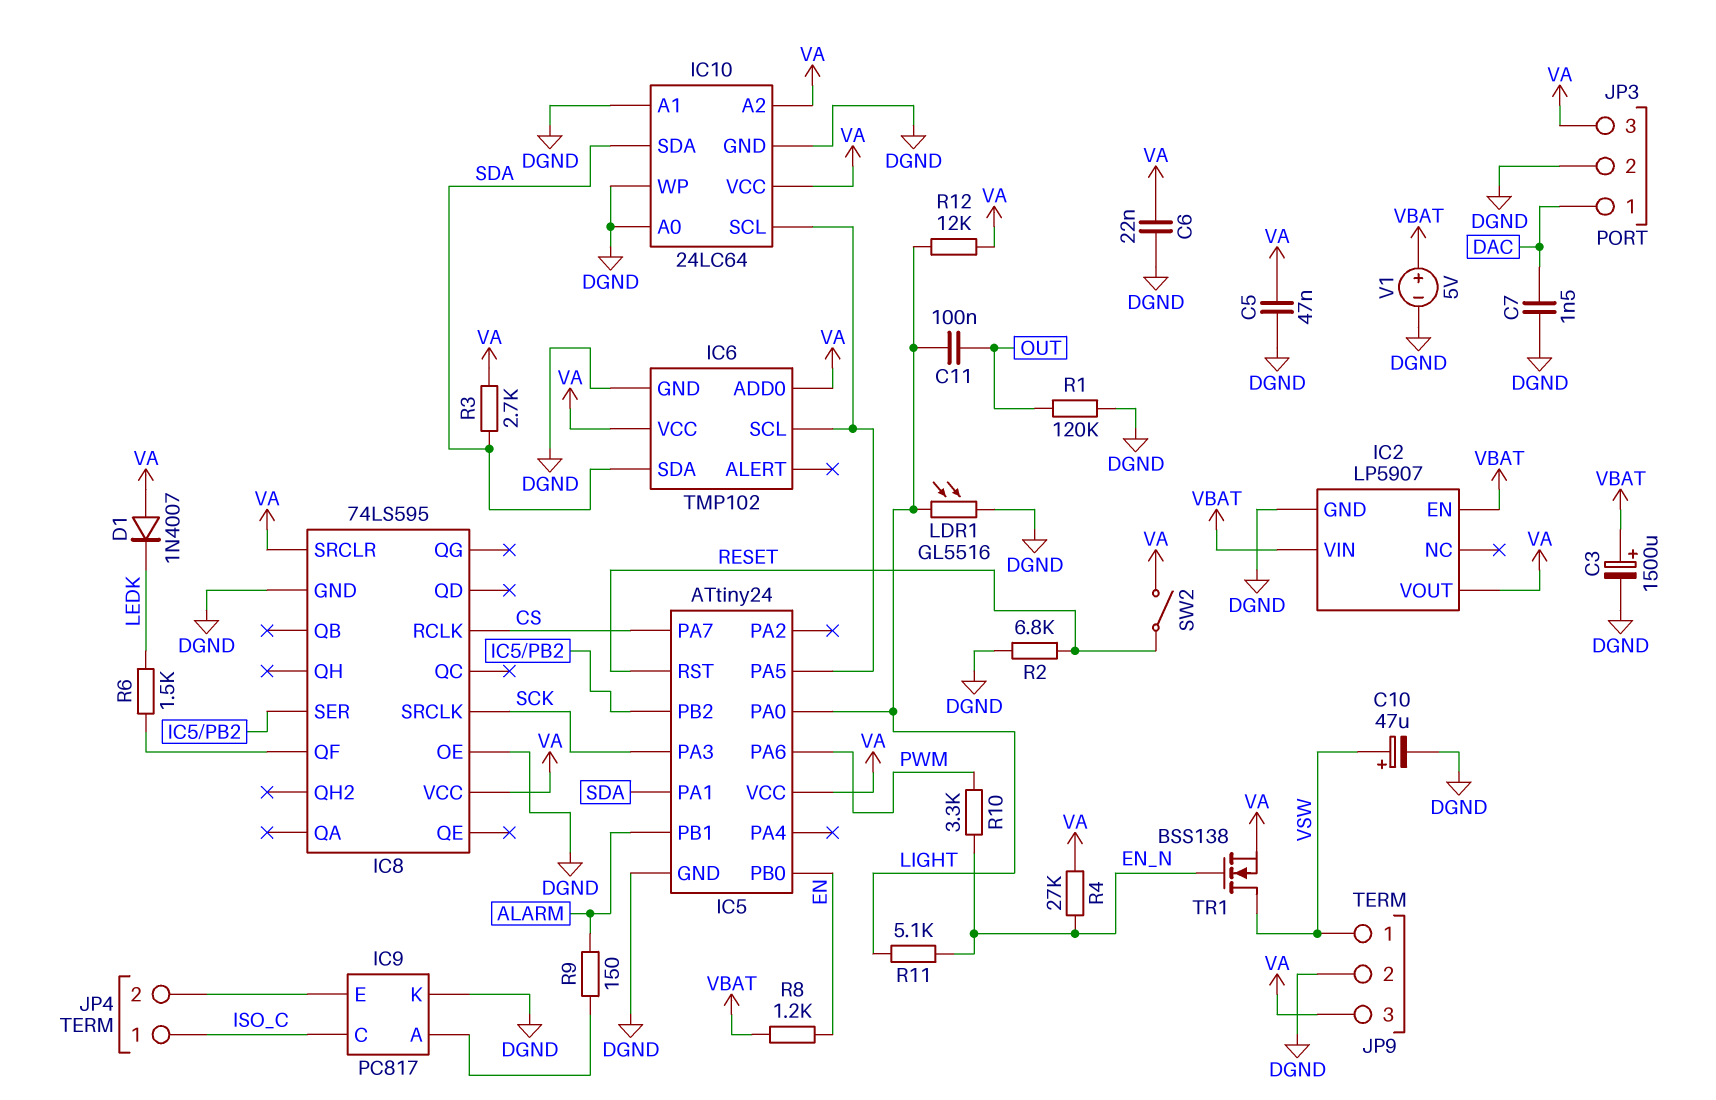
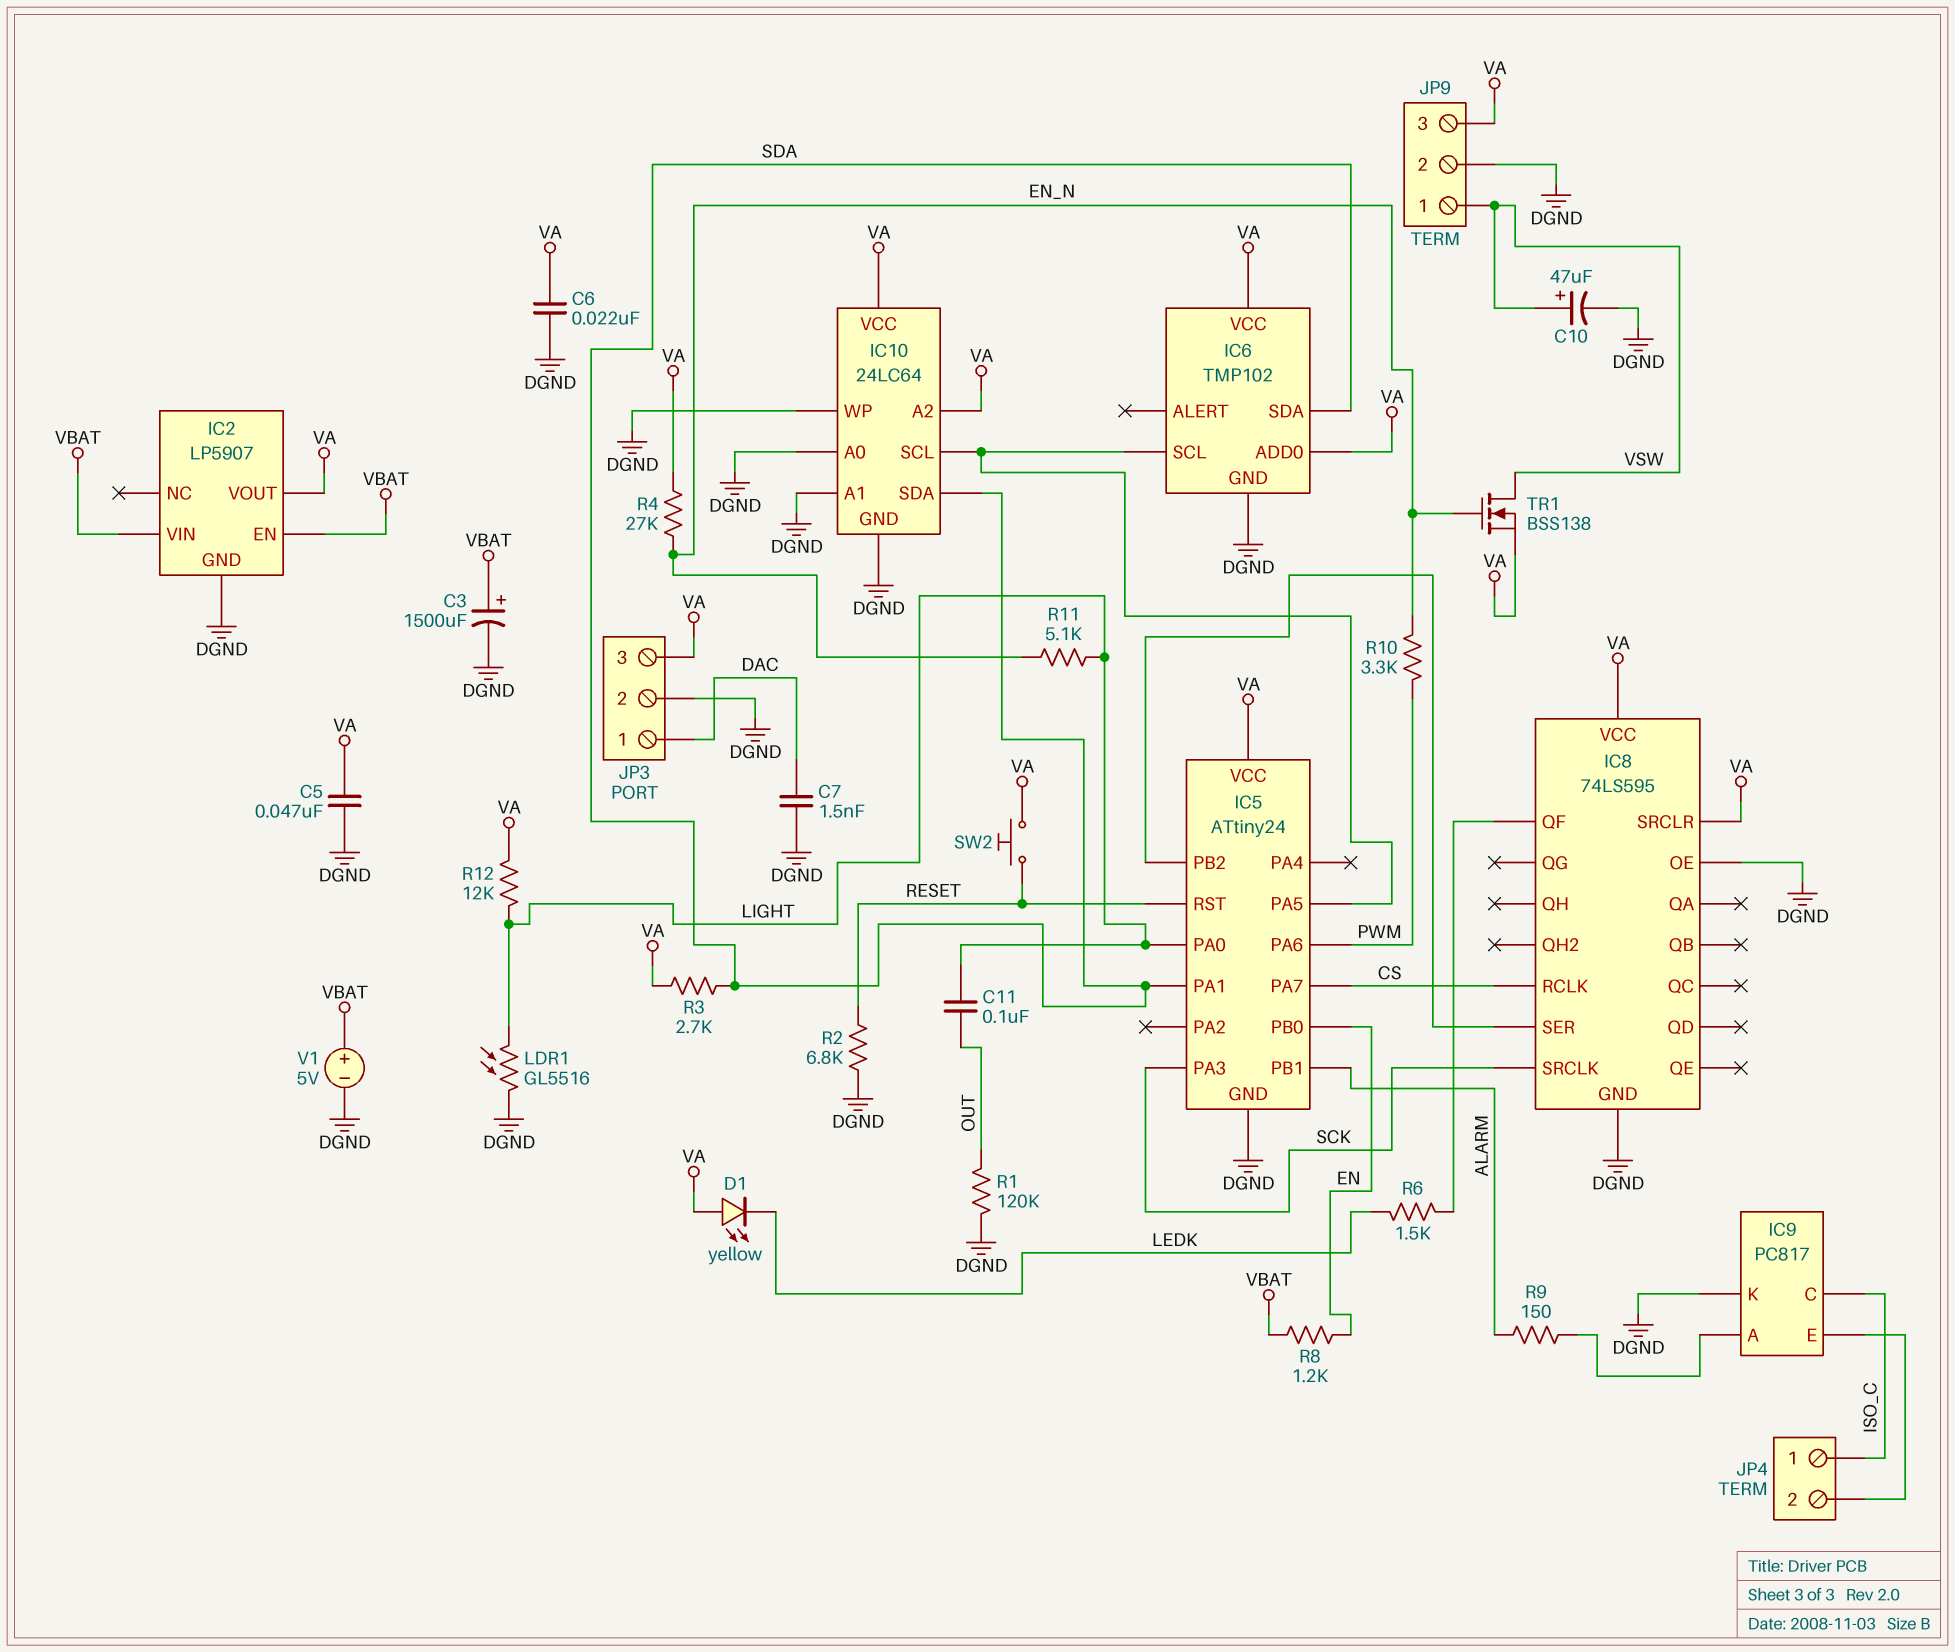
D1: diode 1N4007 (A VA, K LEDK) -> LED yellow (A VA, K LEDK)
SW2: switch (RESET, VA) -> button (RESET, VA)

